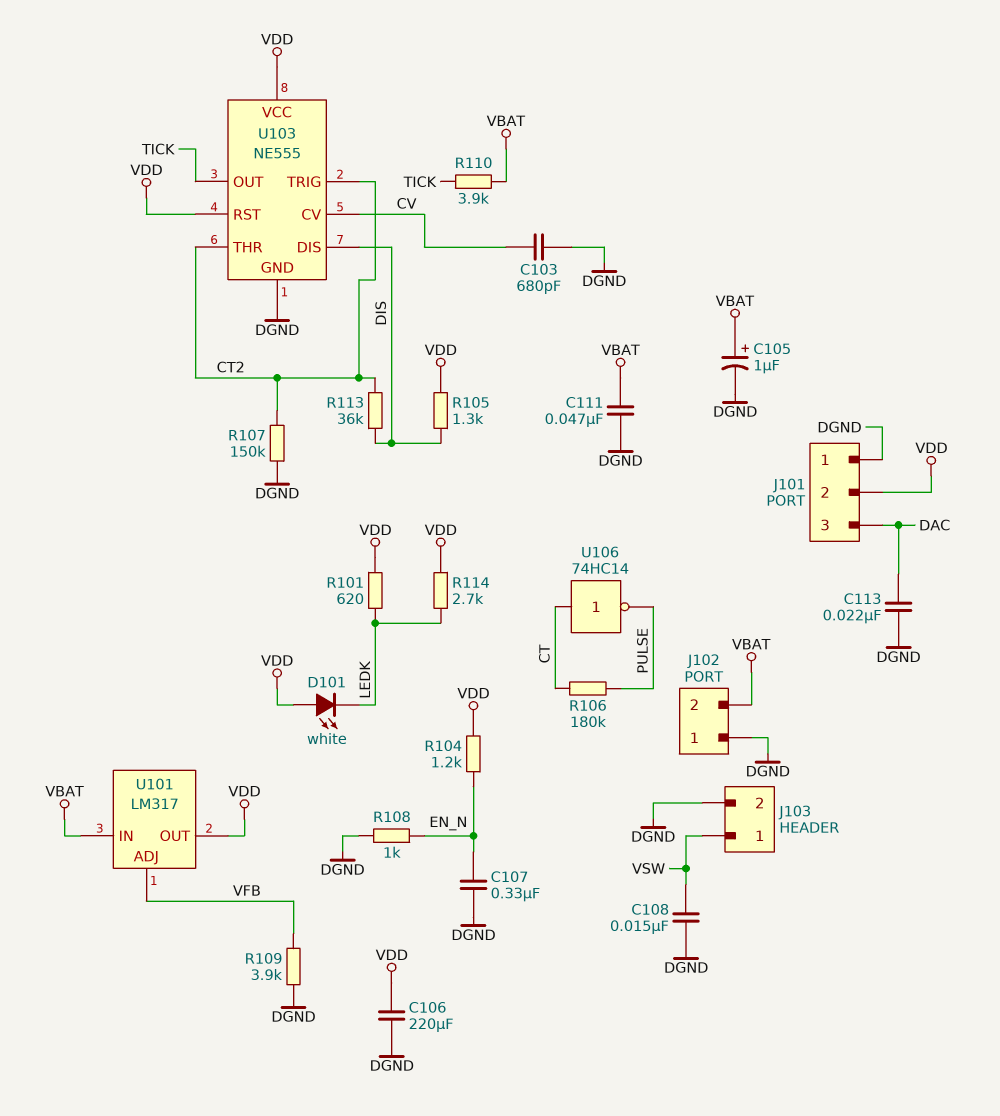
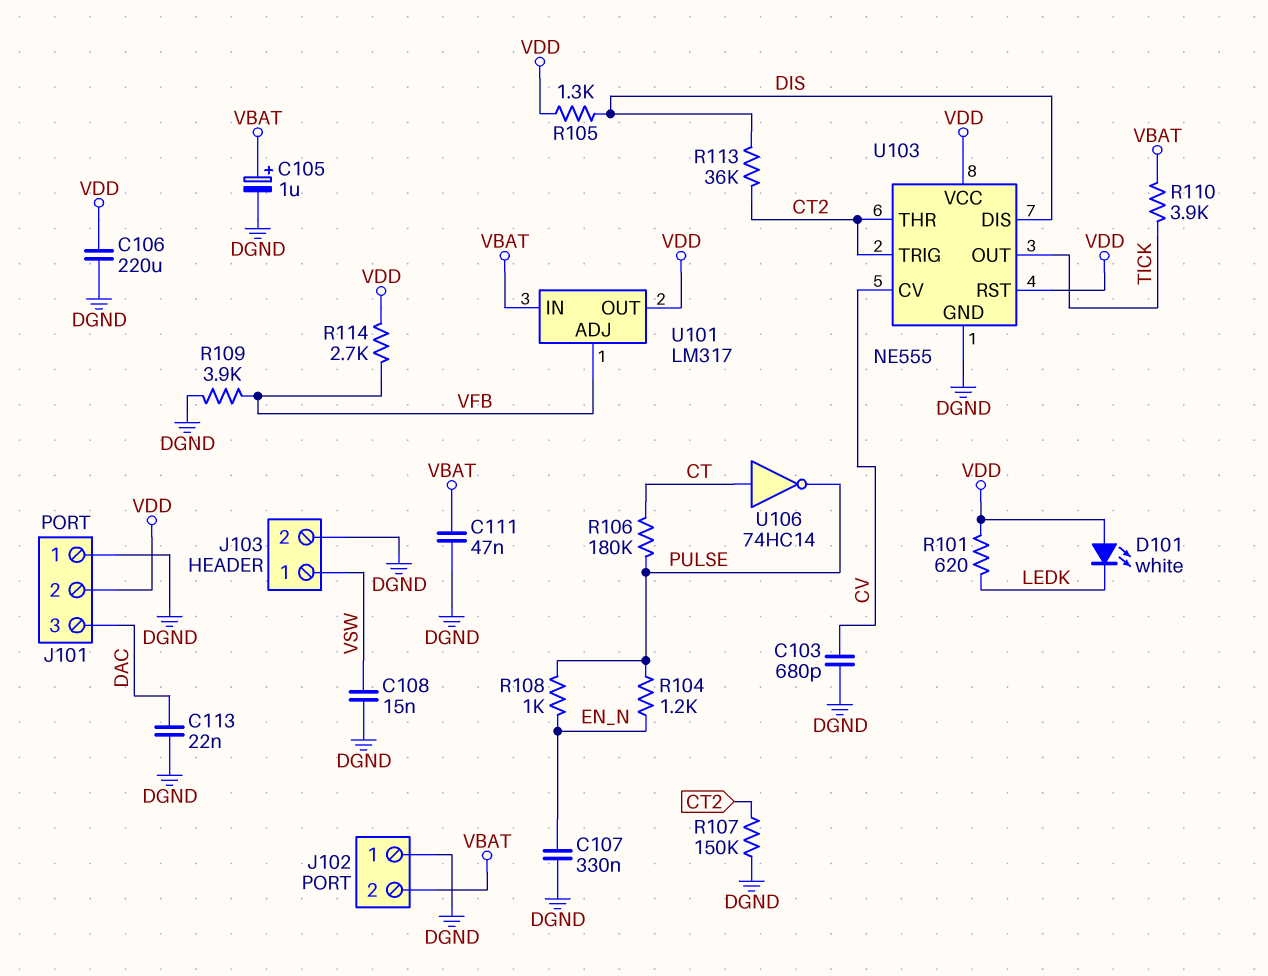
R104: 1.2k (EN_N, VDD) -> 1.2k (EN_N, PULSE)
R108: 1k (DGND, EN_N) -> 1k (EN_N, PULSE)
R114: 2.7k (LEDK, VDD) -> 2.7k (VDD, VFB)

